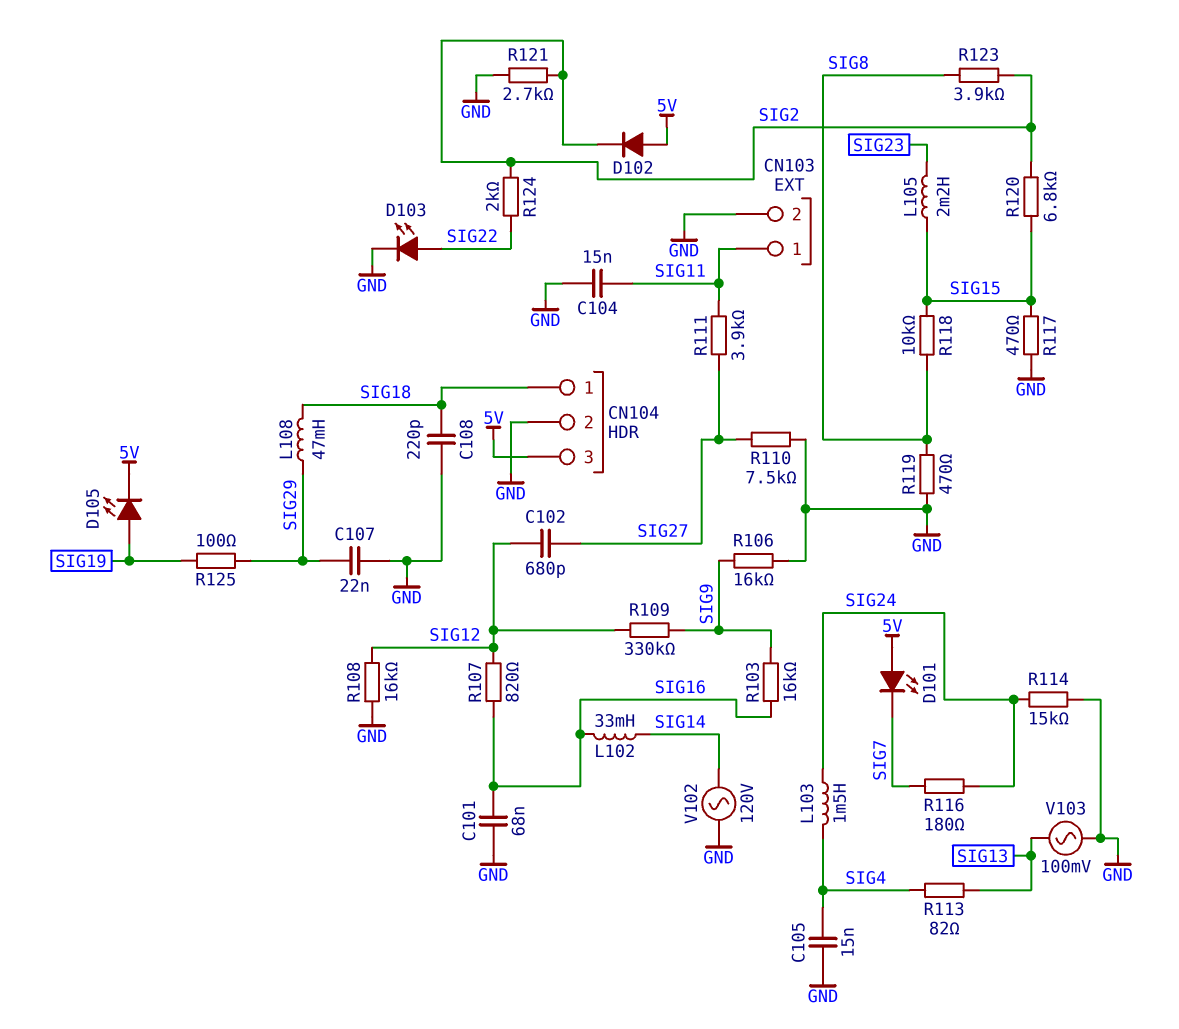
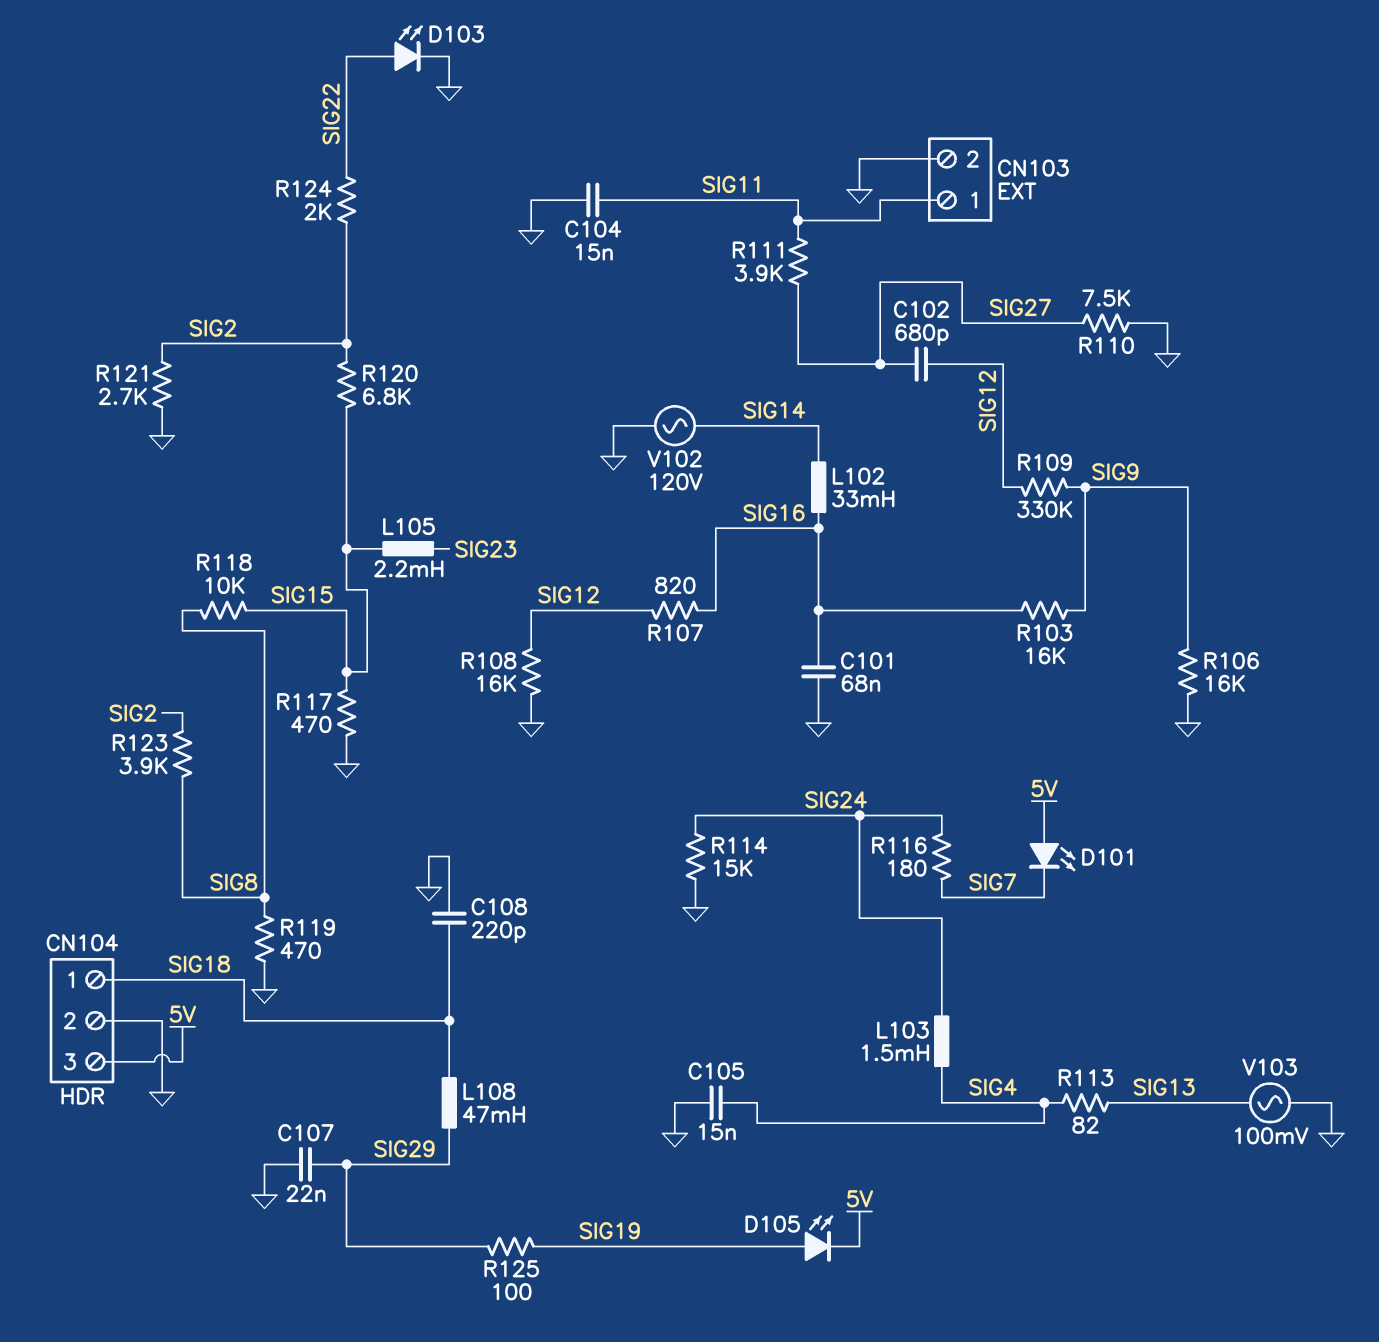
D102: diode (A 5V, K SIG2) -> none

